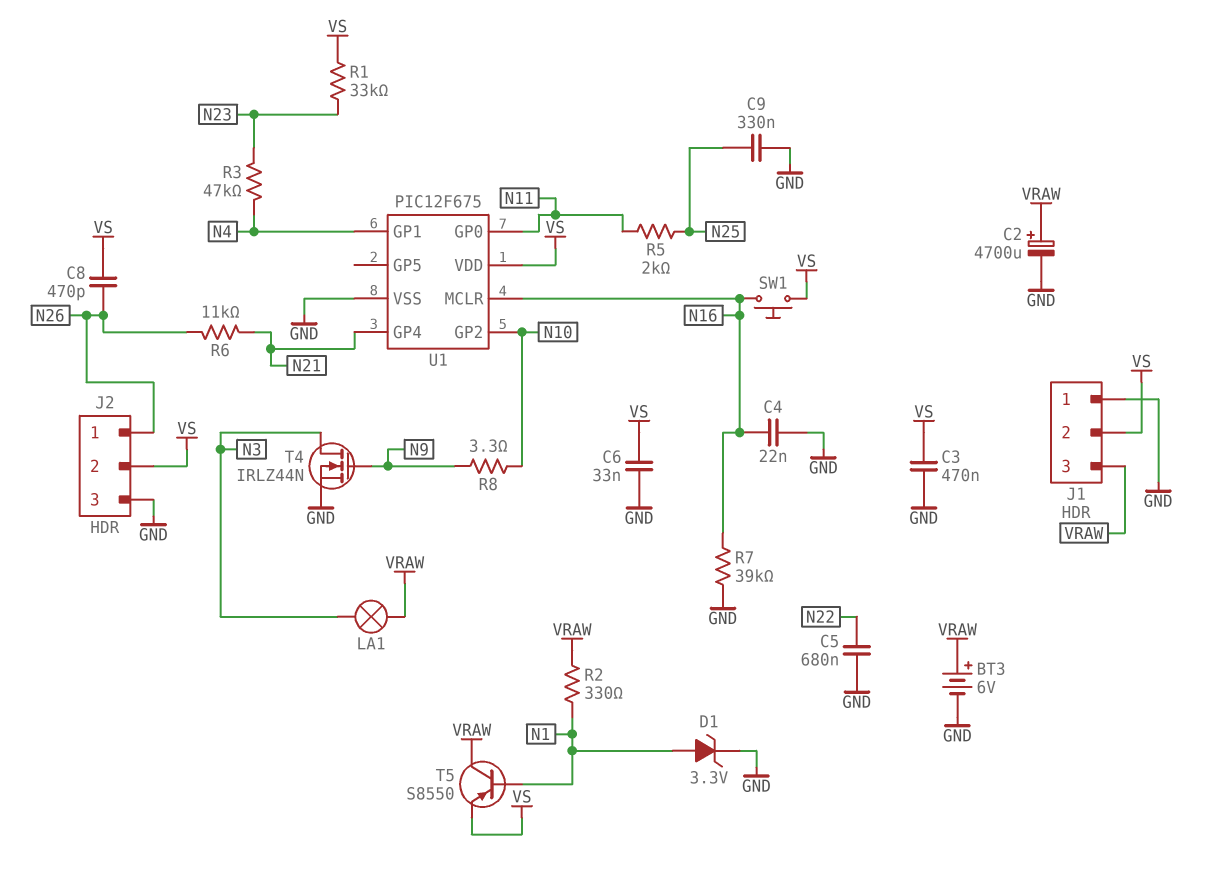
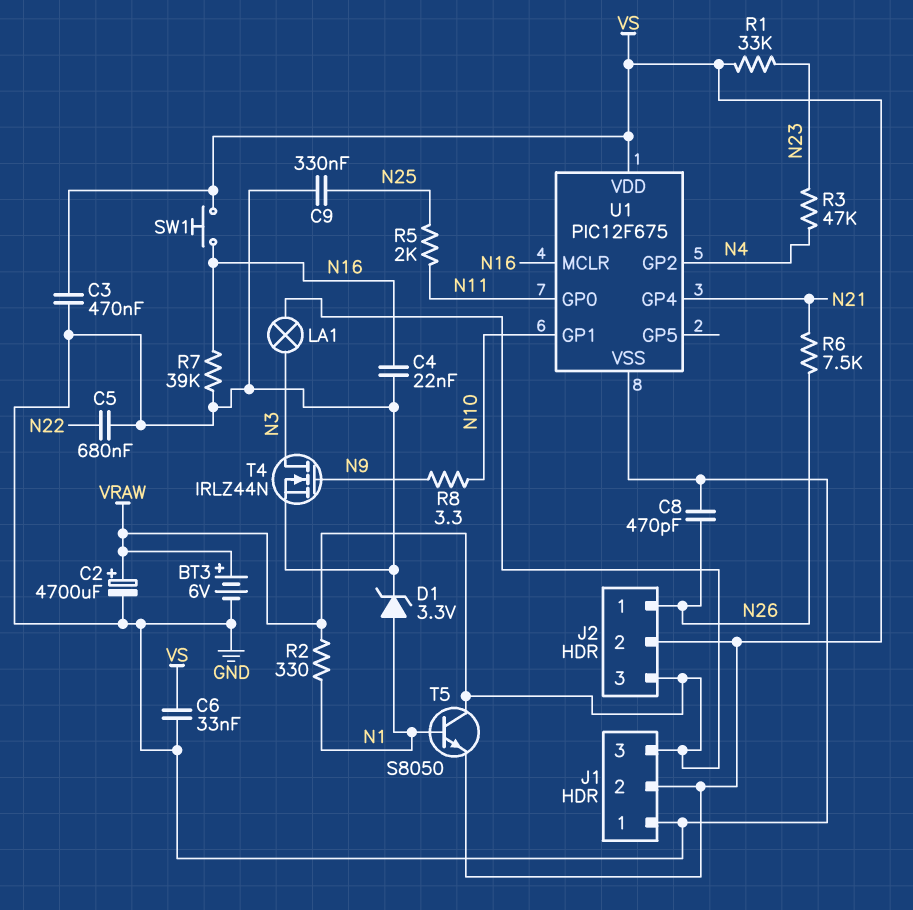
C8: 470pF (N26, VS) -> 470pF (GND, N26)
J2 pin 3: GND -> VRAW
R6: 11k (N21, N26) -> 7.5k (N21, N26)
T5: PNP S8550 (B N1, C VRAW, E VS) -> NPN S8050 (B N1, C VRAW, E VS)
U1 pin GP1: N4 -> N10
U1 pin GP2: N10 -> N4

